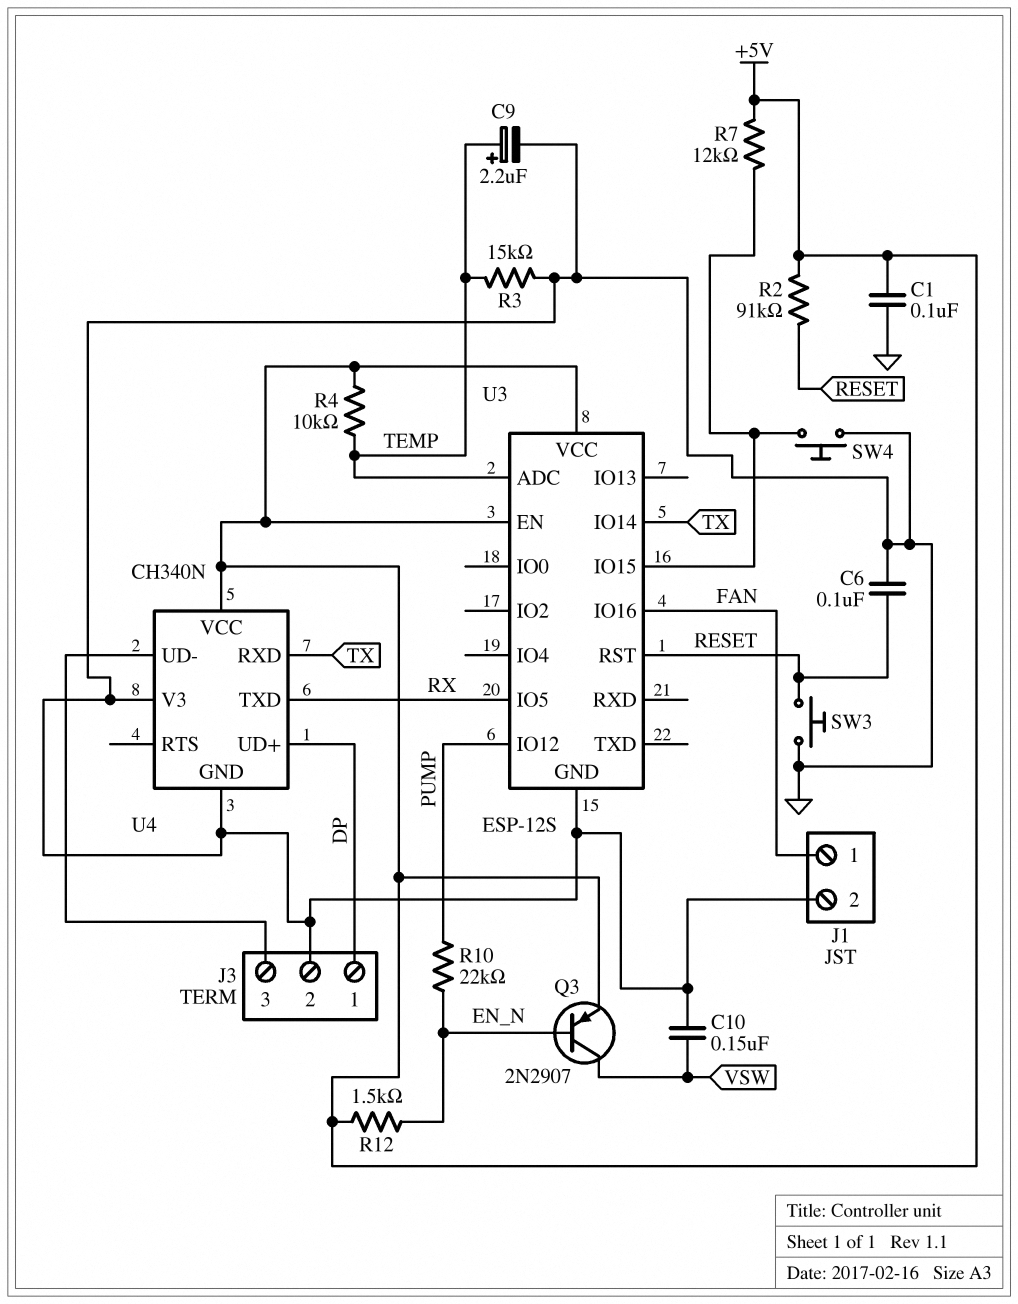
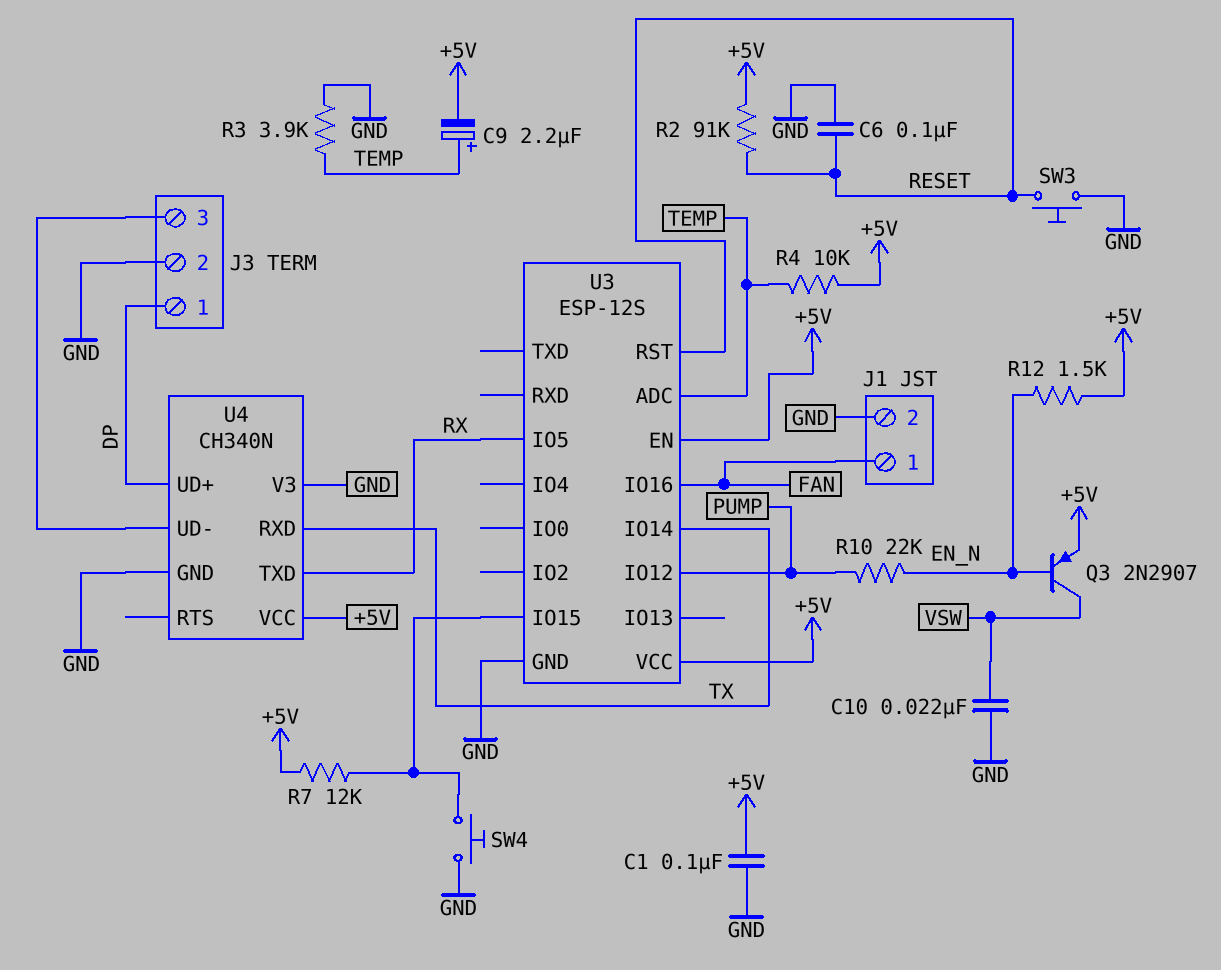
C9: 2.2uF (plus TEMP, minus GND) -> 2.2uF (plus TEMP, minus +5V)
C10: 150nF (GND, VSW) -> 22nF (GND, VSW)
R3: 15k (GND, TEMP) -> 3.9k (GND, TEMP)

